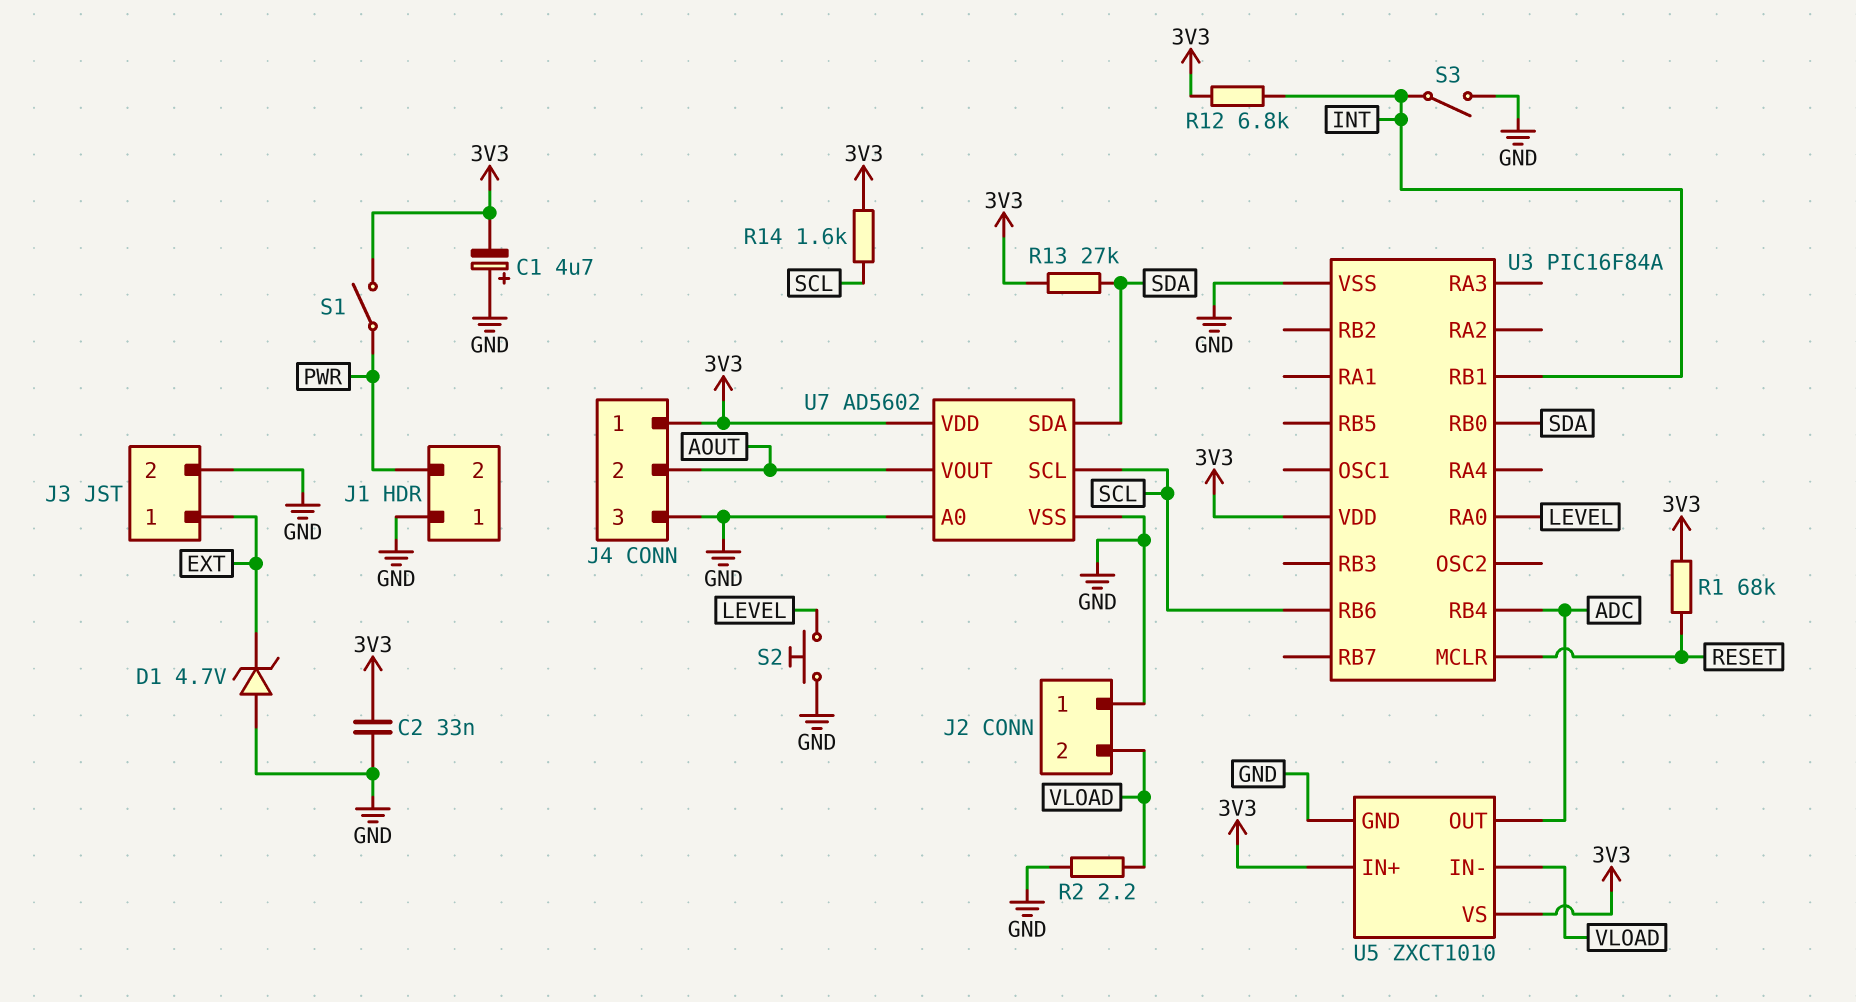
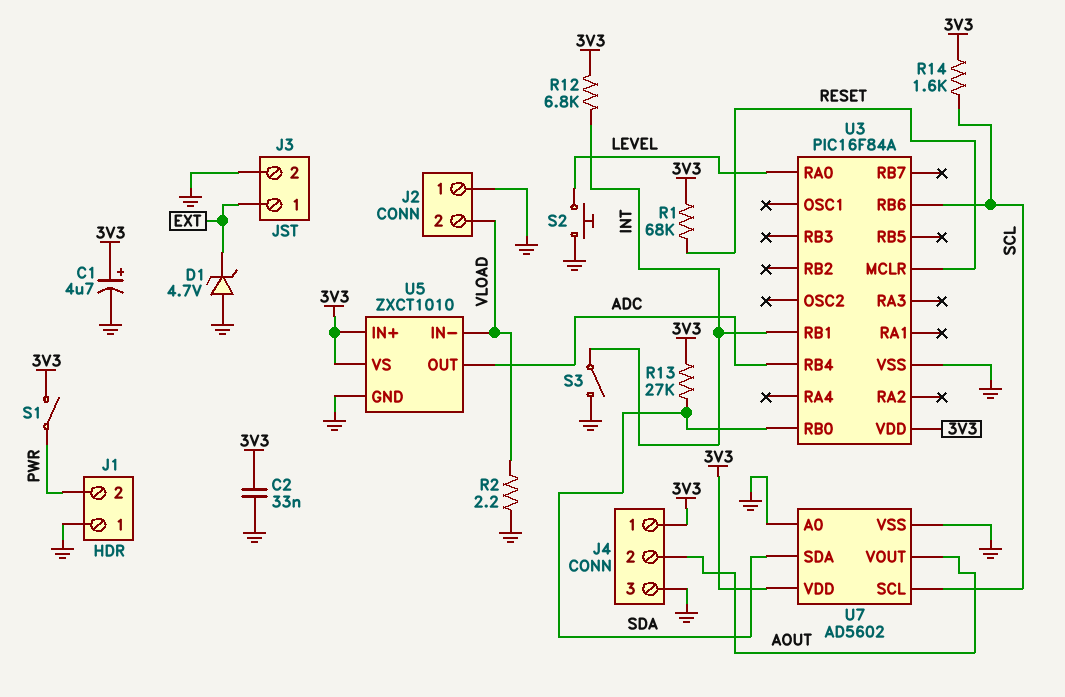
C1: 4.7uF (plus GND, minus 3V3) -> 4.7uF (plus 3V3, minus GND)

